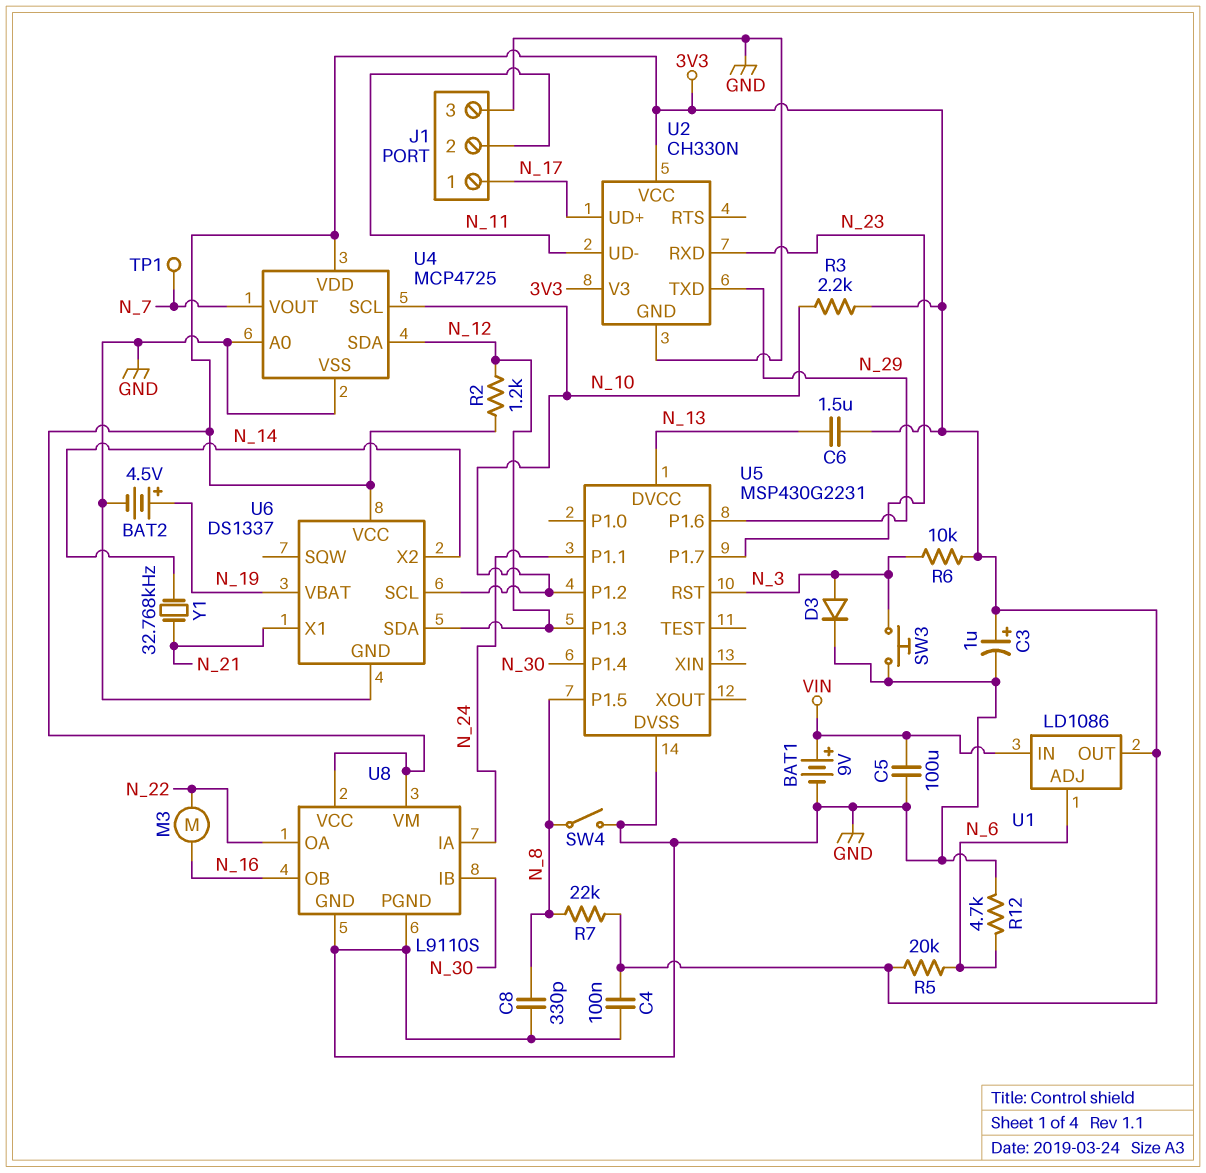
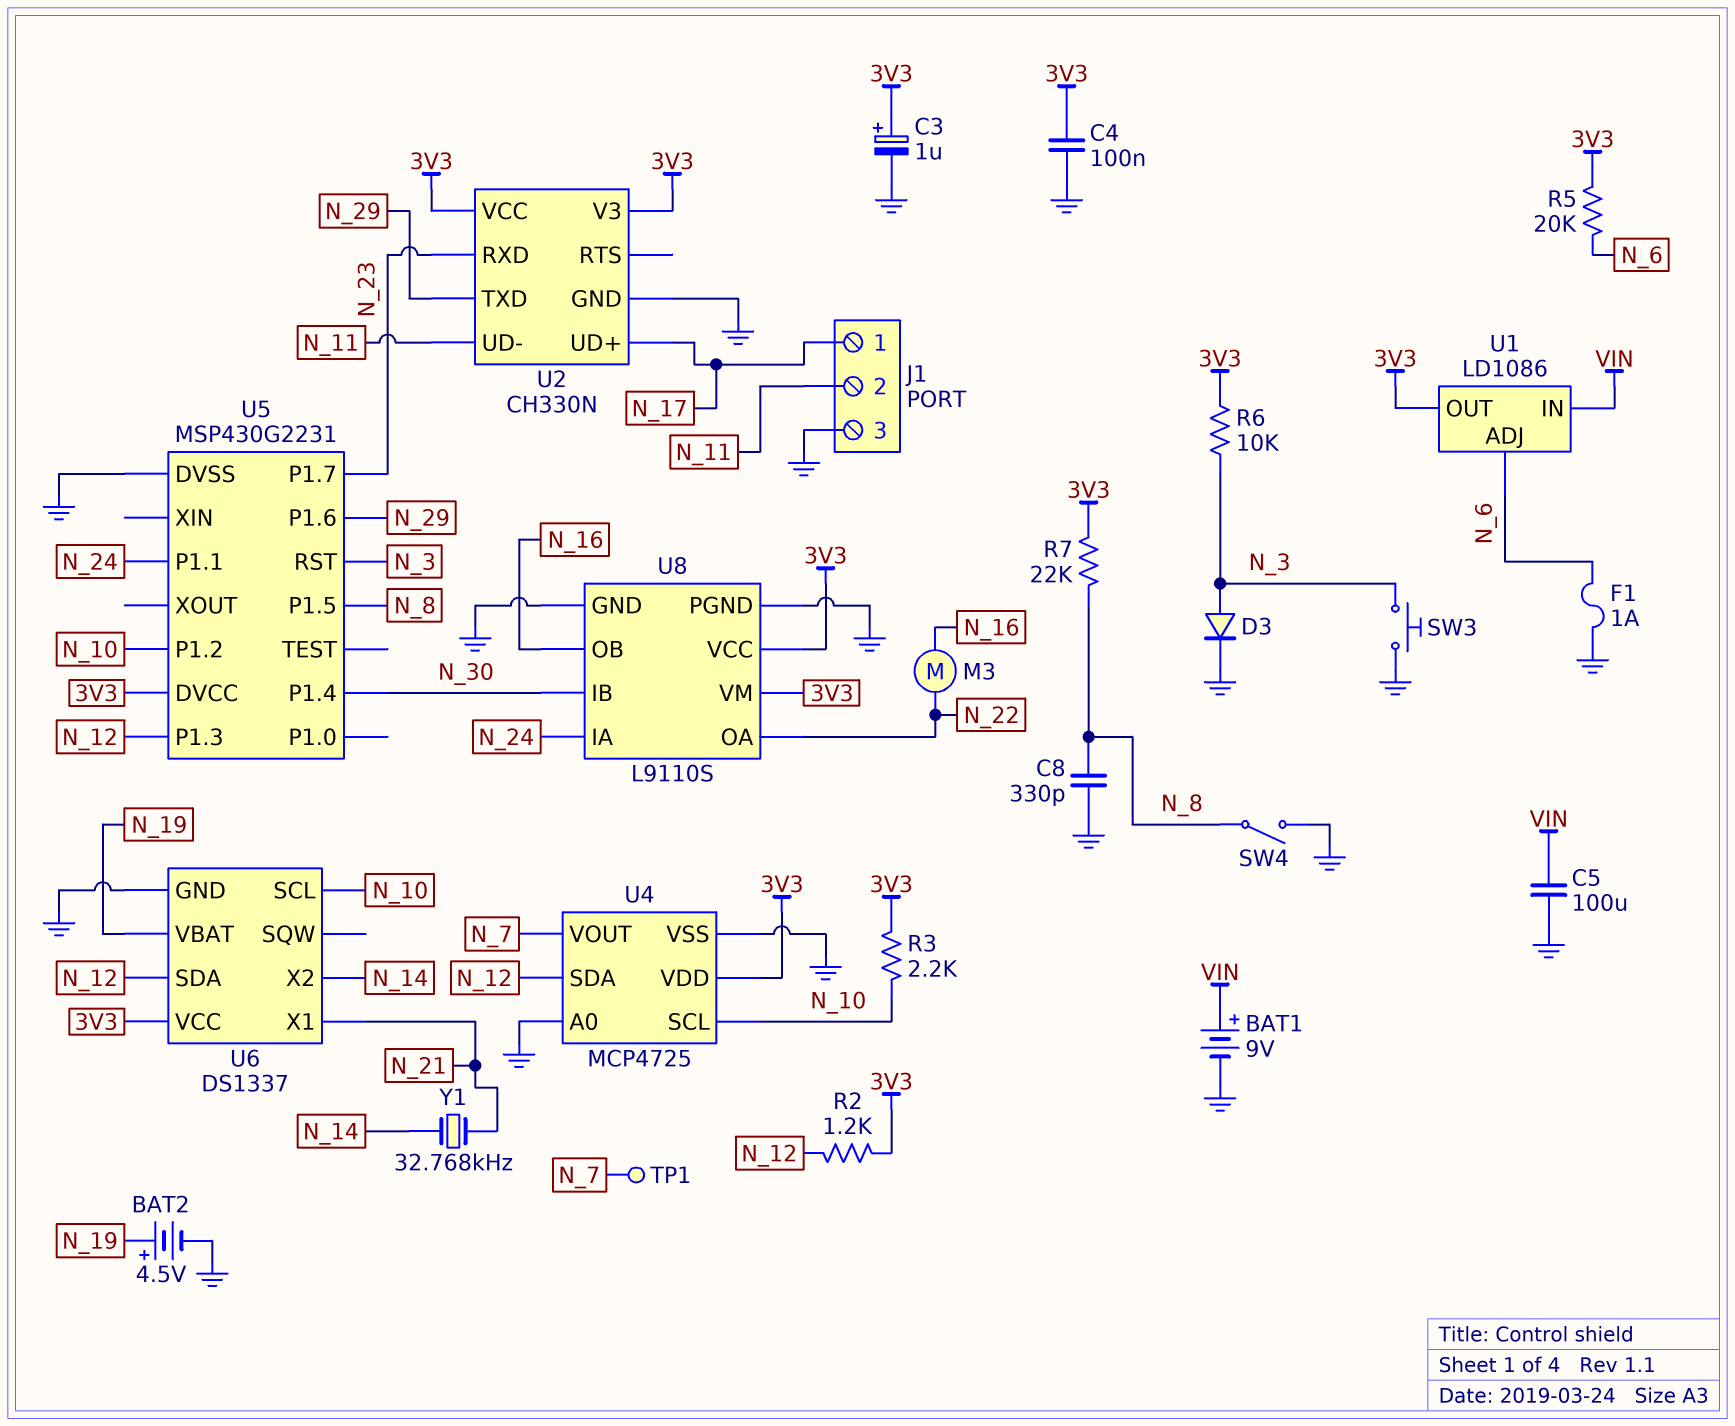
C6: 1.5uF (3V3, N_13) -> none
F1: none -> 1A (GND, N_6)
R12: 4.7k (GND, N_6) -> none
U5 pin DVCC: N_13 -> 3V3

